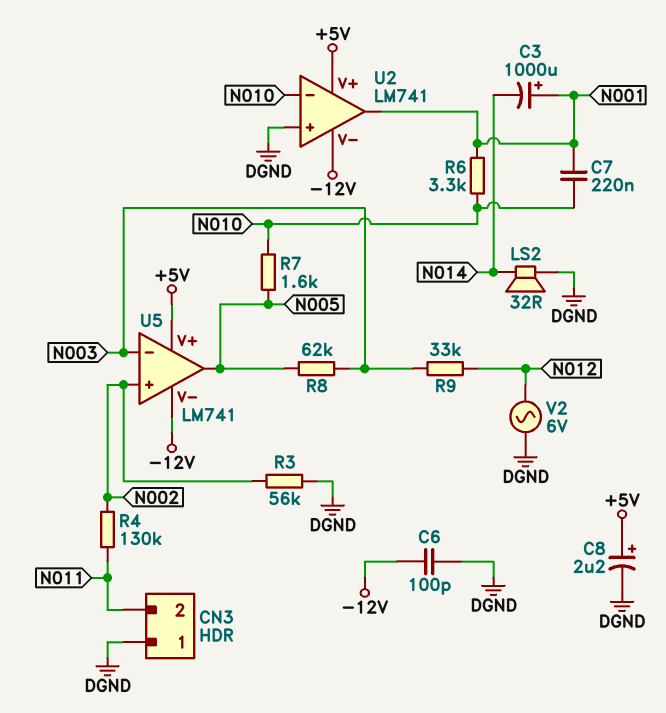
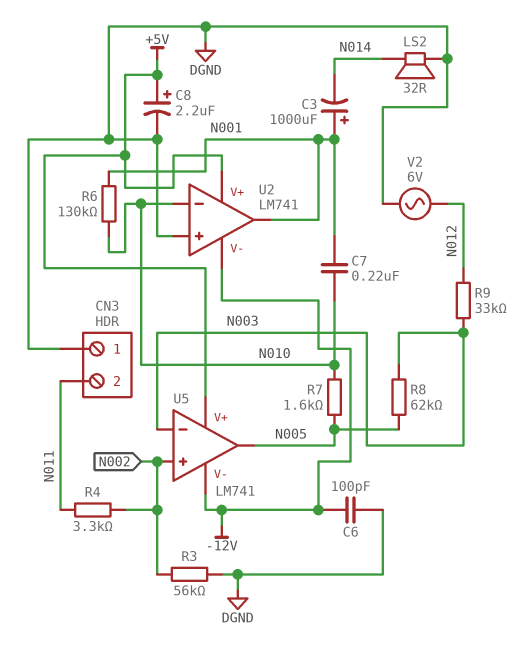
R4: 130k (N002, N011) -> 3.3k (N002, N011)
R6: 3.3k (N001, N010) -> 130k (N001, N010)

